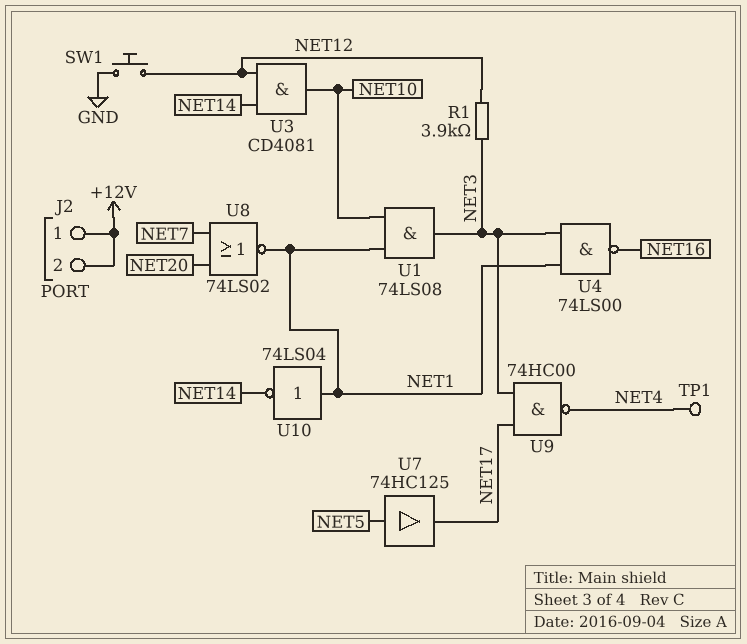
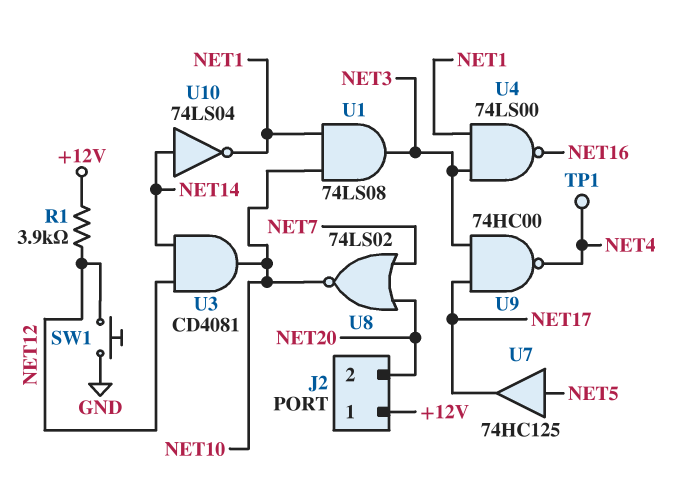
J2 pin 2: +12V -> NET20
R1: 3.9k (NET3, NET12) -> 3.9k (+12V, NET12)
U8: NOR 74LS02 (in NET7, in NET20, out NET1) -> NOR 74LS02 (in NET7, in NET20, out NET10)
U10: NOT 74LS04 (in NET1, out NET14) -> NOT 74LS04 (in NET14, out NET1)

